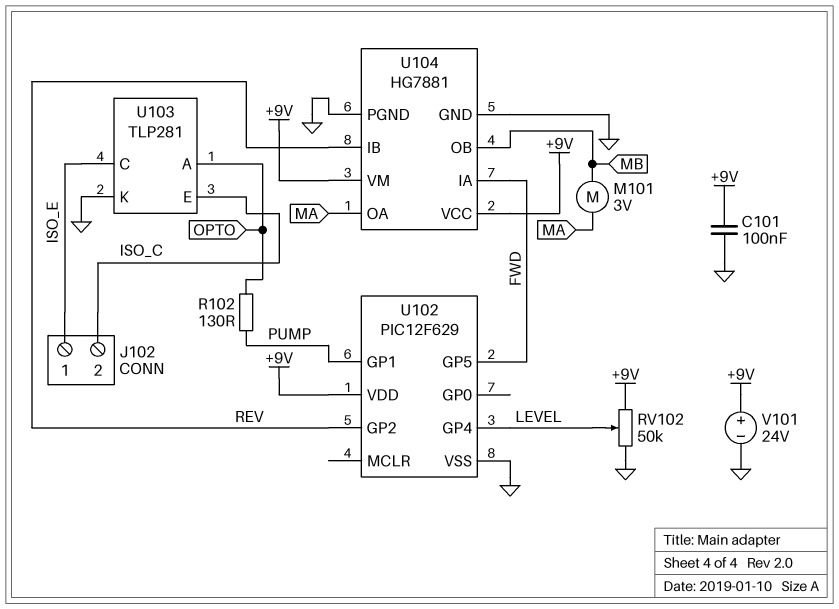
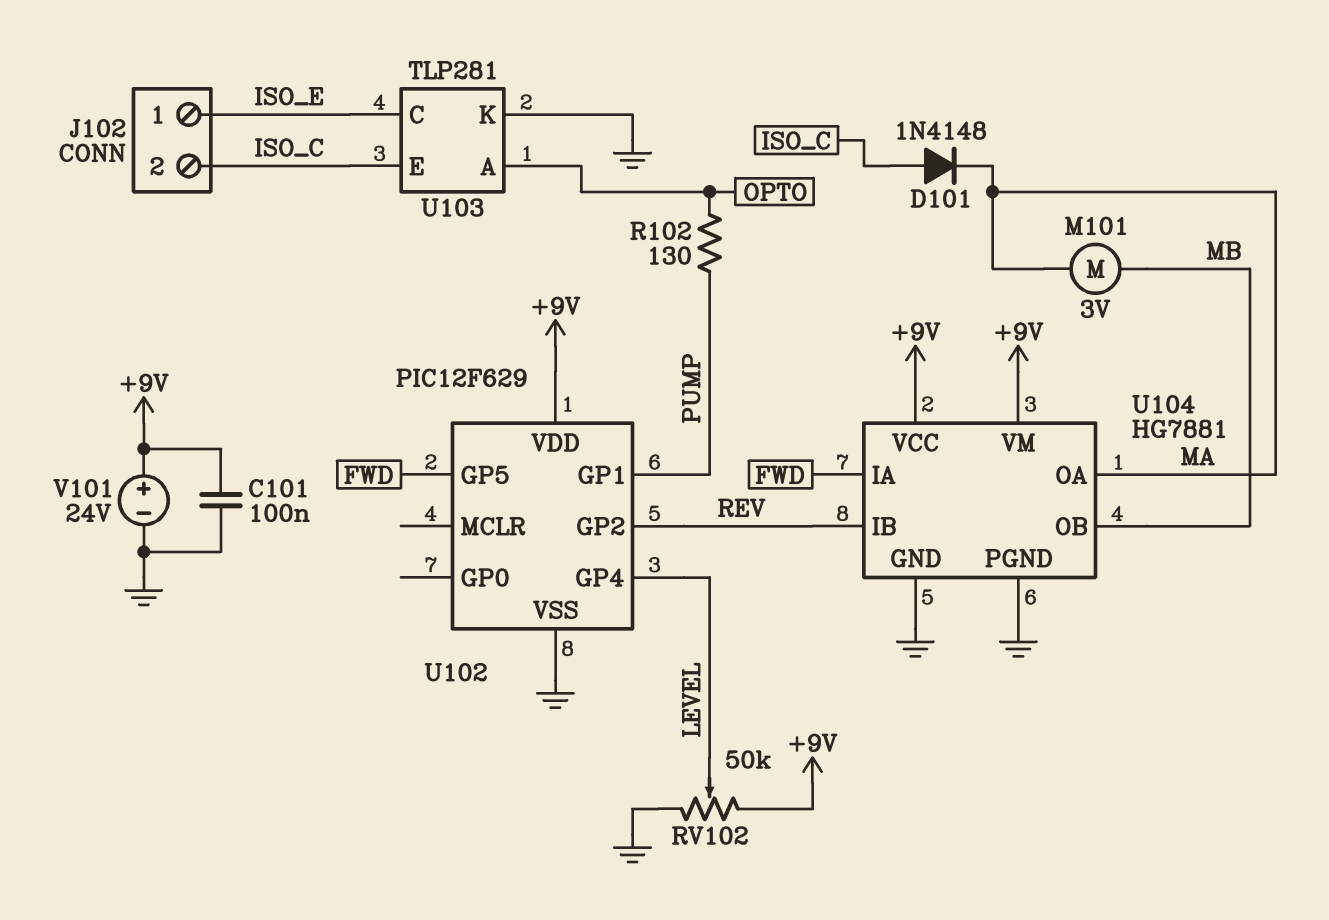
D101: none -> diode 1N4148 (A ISO_C, K MA)

